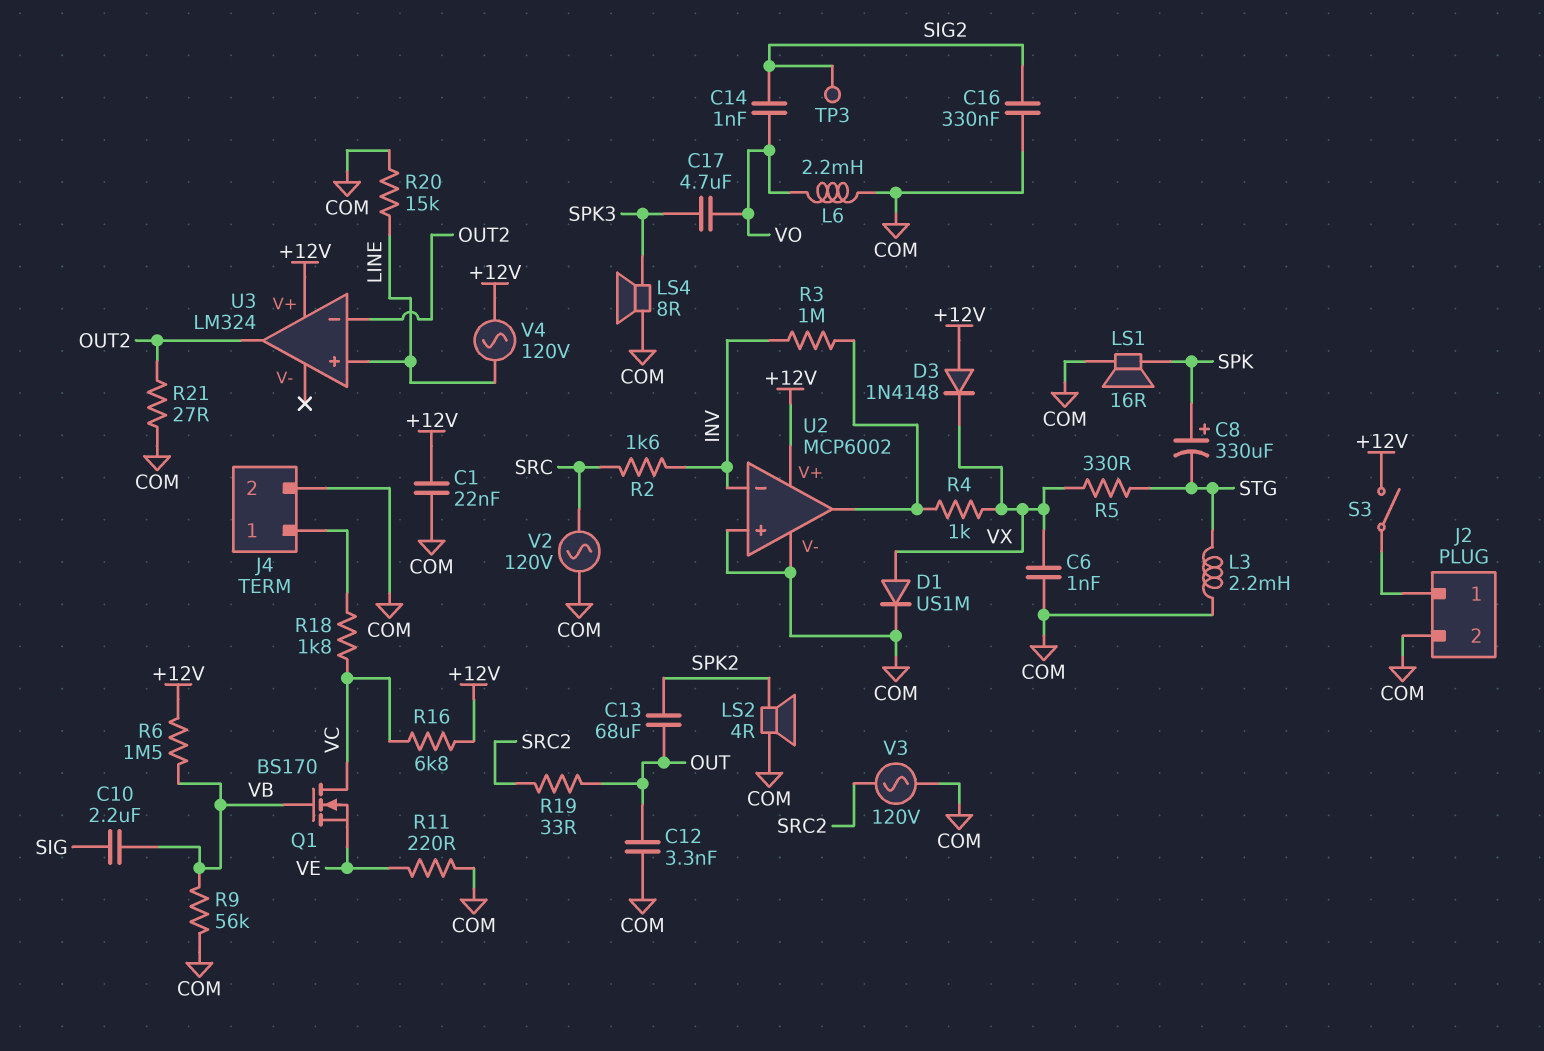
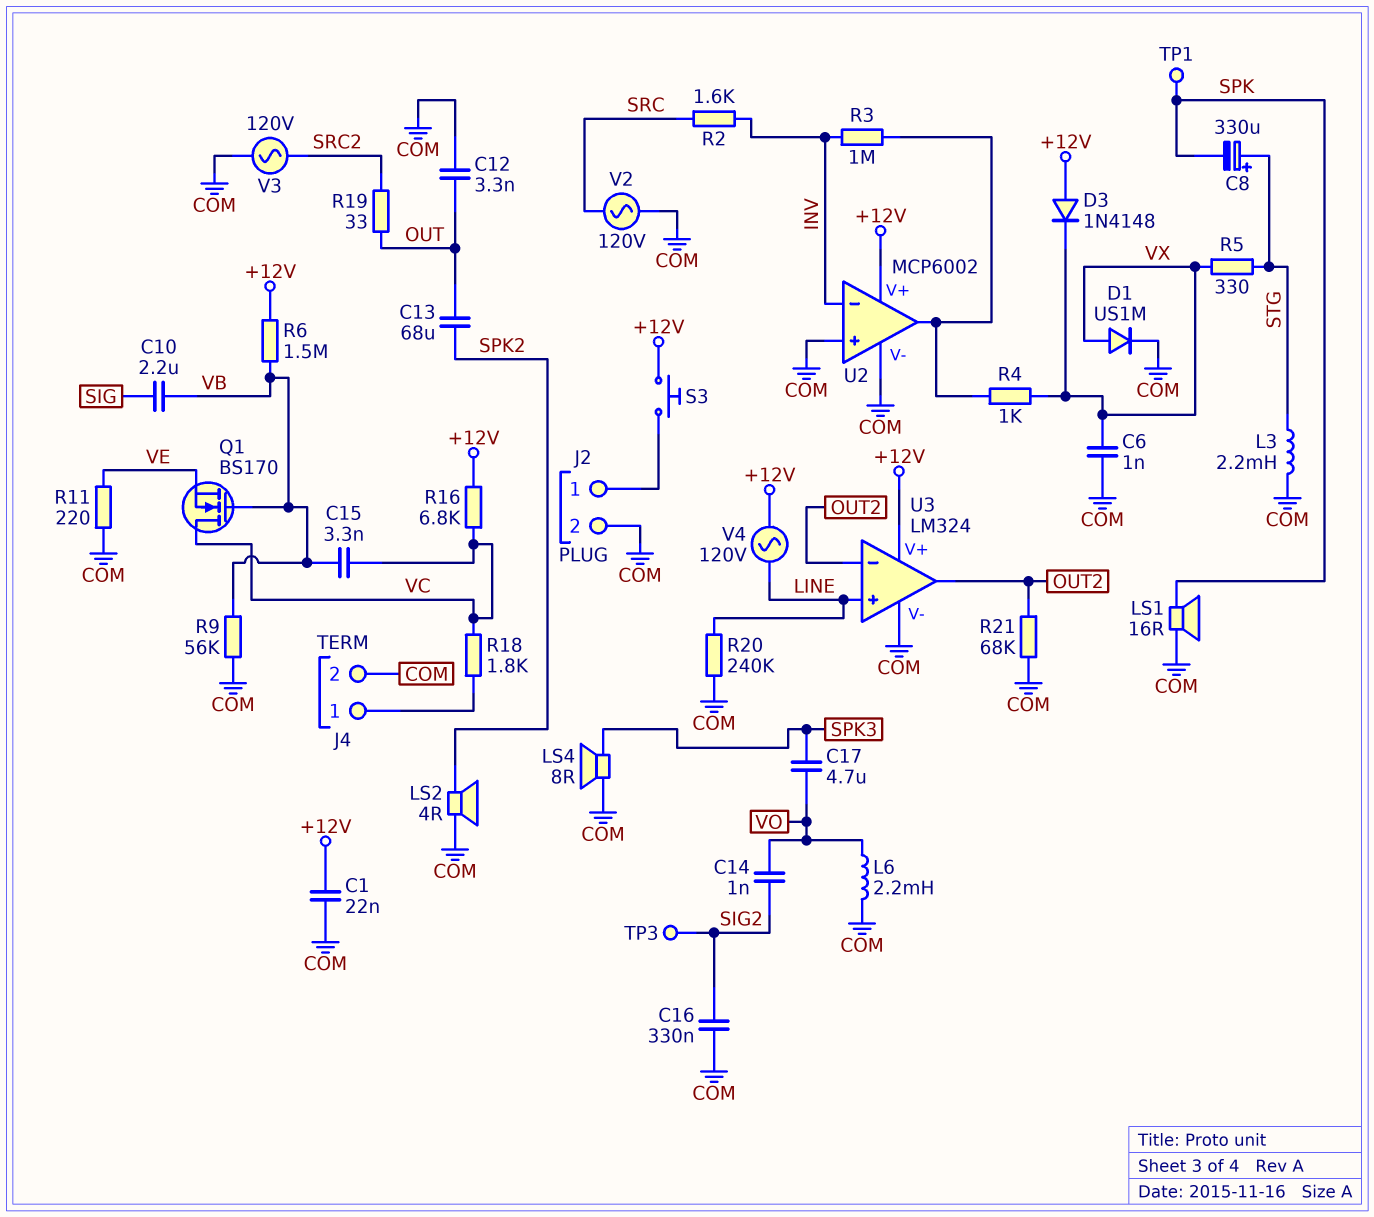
C8: 330uF (plus SPK, minus STG) -> 330uF (plus STG, minus SPK)
C15: none -> 3.3nF (VB, VC)
R20: 15k (COM, LINE) -> 240k (COM, LINE)
R21: 27 (COM, OUT2) -> 68k (COM, OUT2)
S3: switch (+12V, J2/1) -> button (+12V, J2/1)
TP1: none -> test point (SPK)
U3 pin V-: none -> COM

